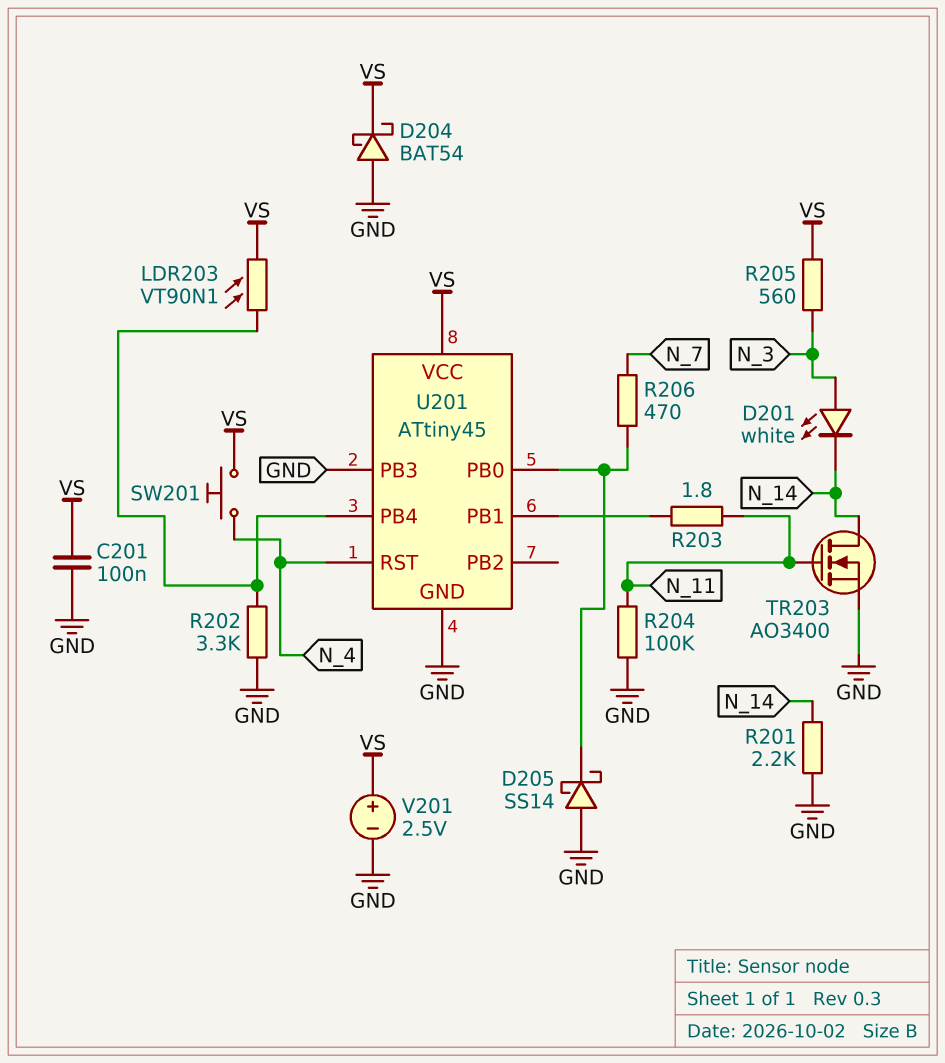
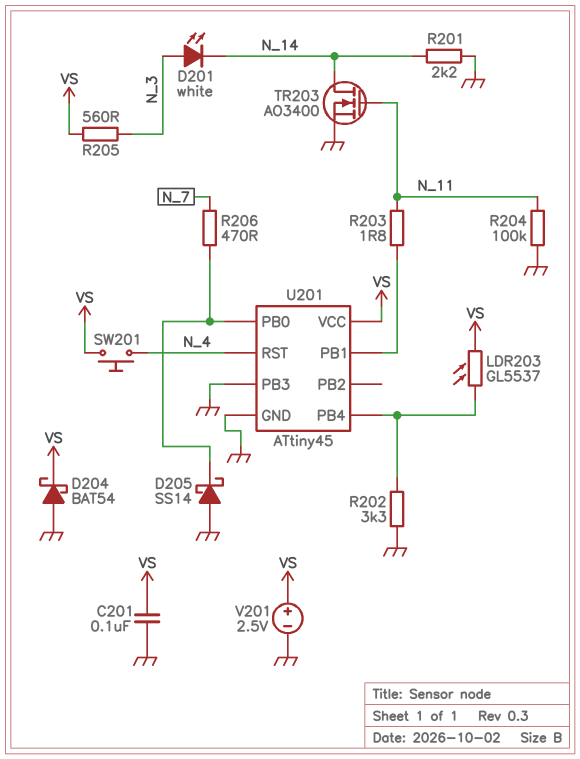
LDR203: VT90N1 (U201/PB4, VS) -> GL5537 (U201/PB4, VS)

